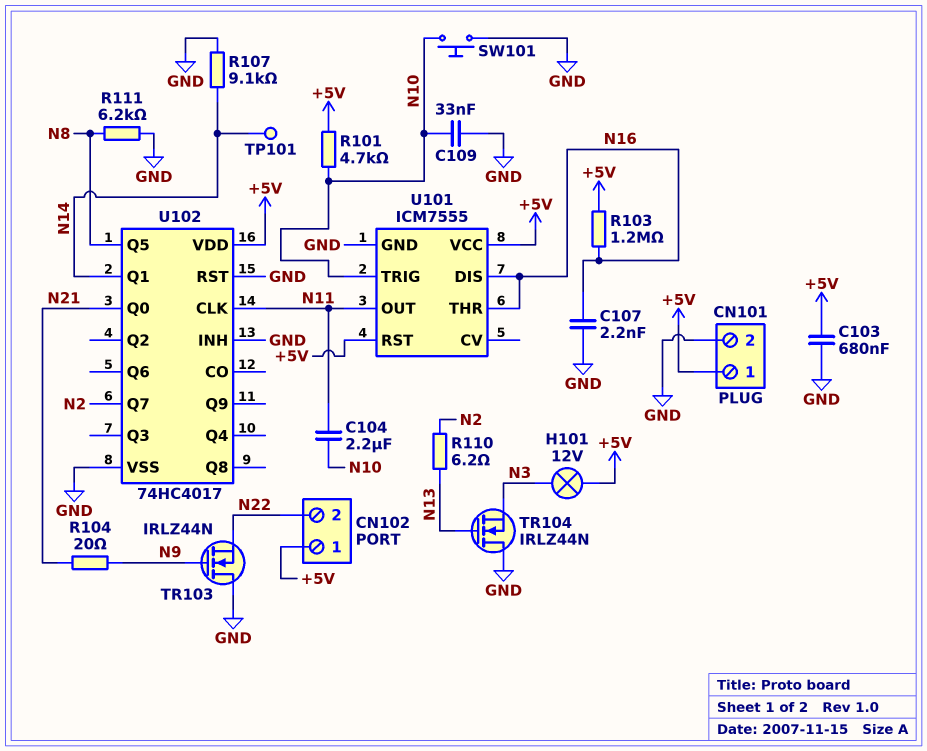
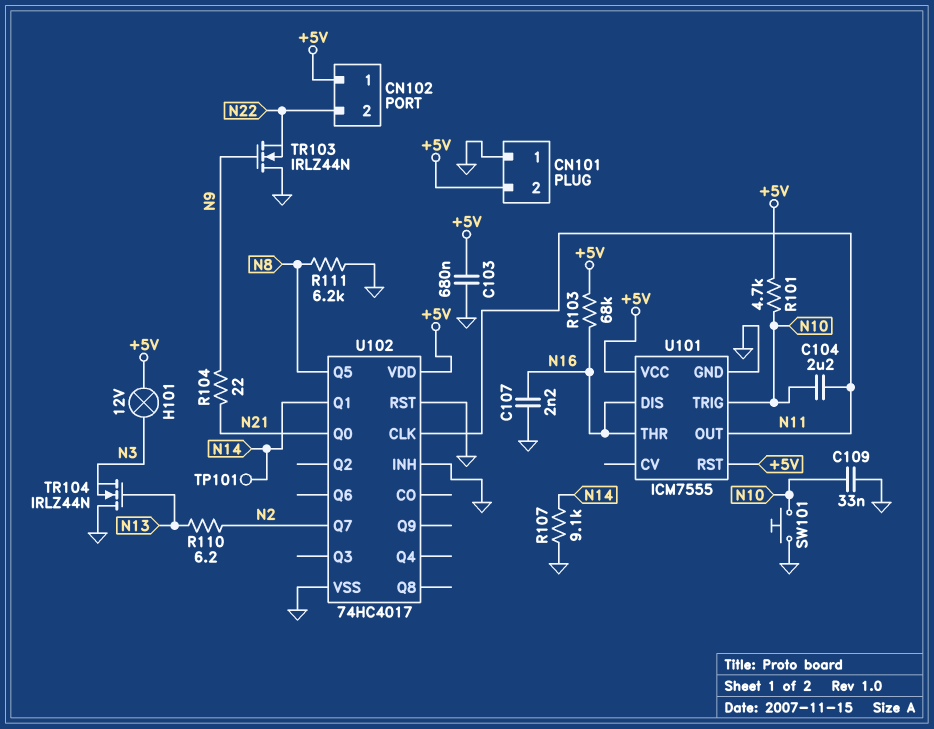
CN101 pin 1: +5V -> GND
CN101 pin 2: GND -> +5V
R103: 1.2M (+5V, N16) -> 68k (+5V, N16)
R104: 20 (N9, N21) -> 22 (N9, N21)

